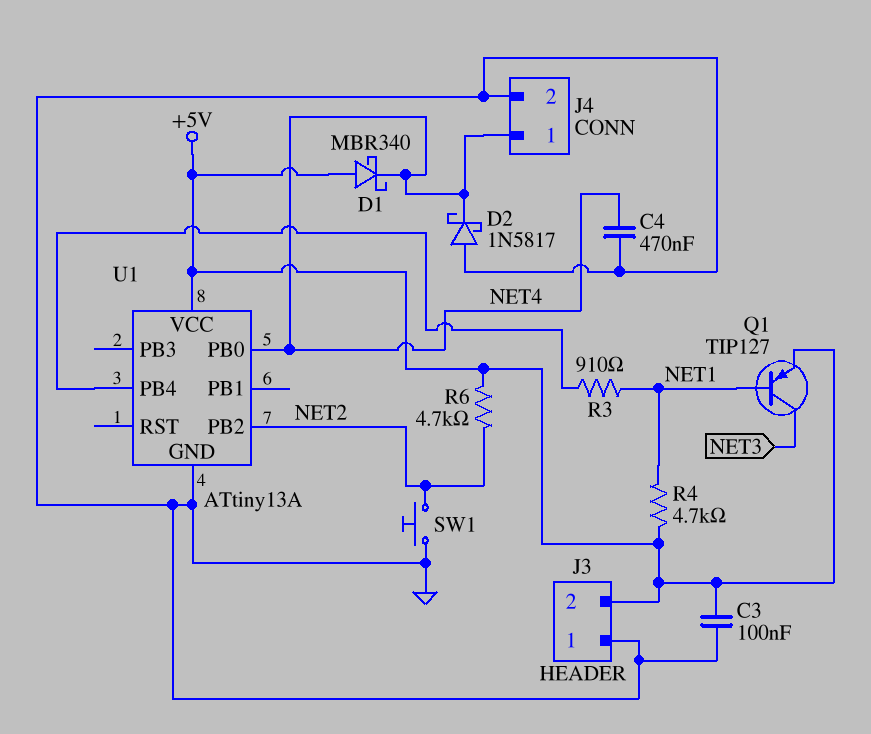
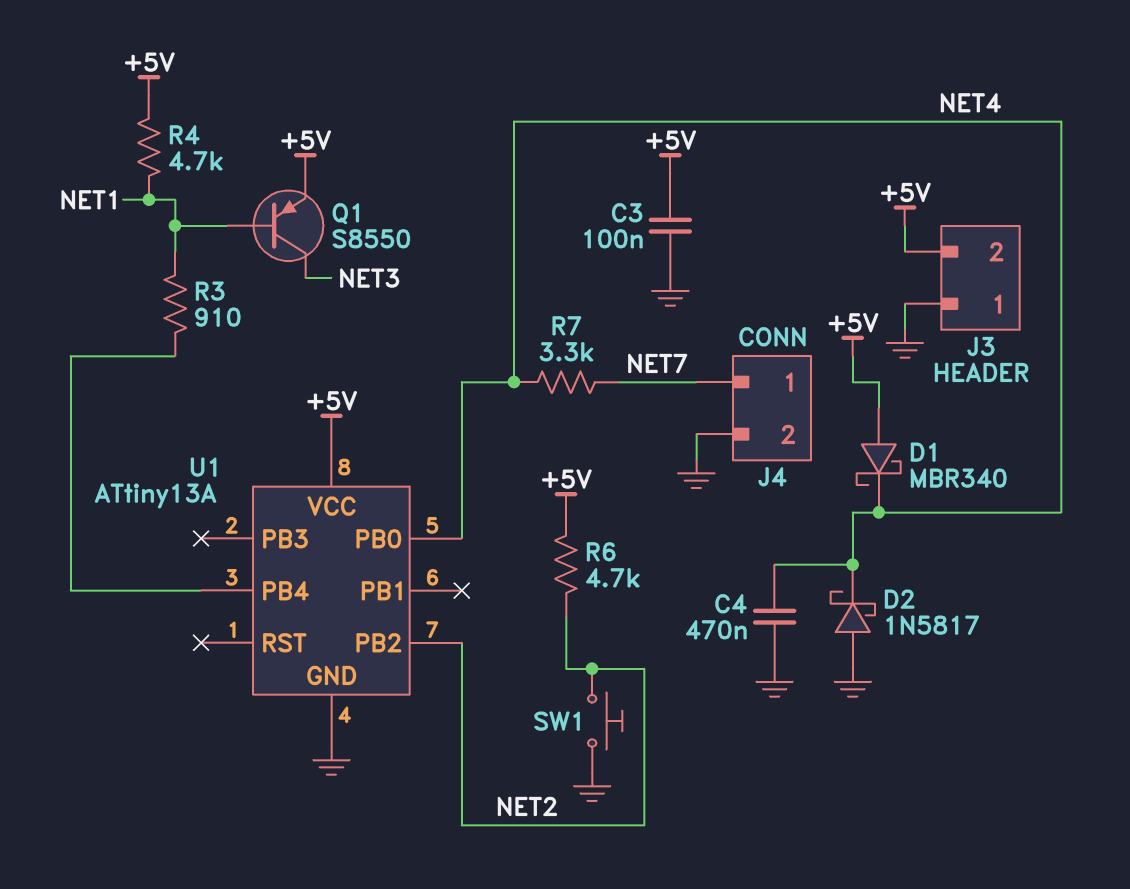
J4 pin 1: NET4 -> NET7
Q1: PNP TIP127 (B NET1, C NET3, E +5V) -> PNP S8550 (B NET1, C NET3, E +5V)
R7: none -> 3.3k (NET4, NET7)

